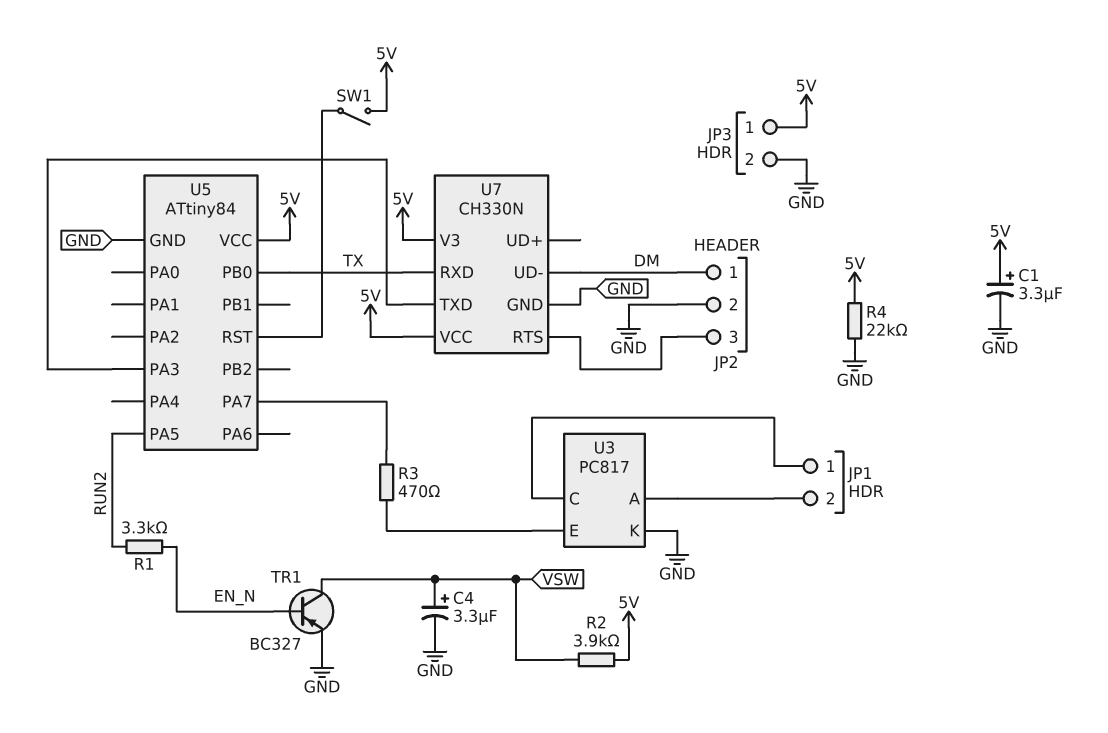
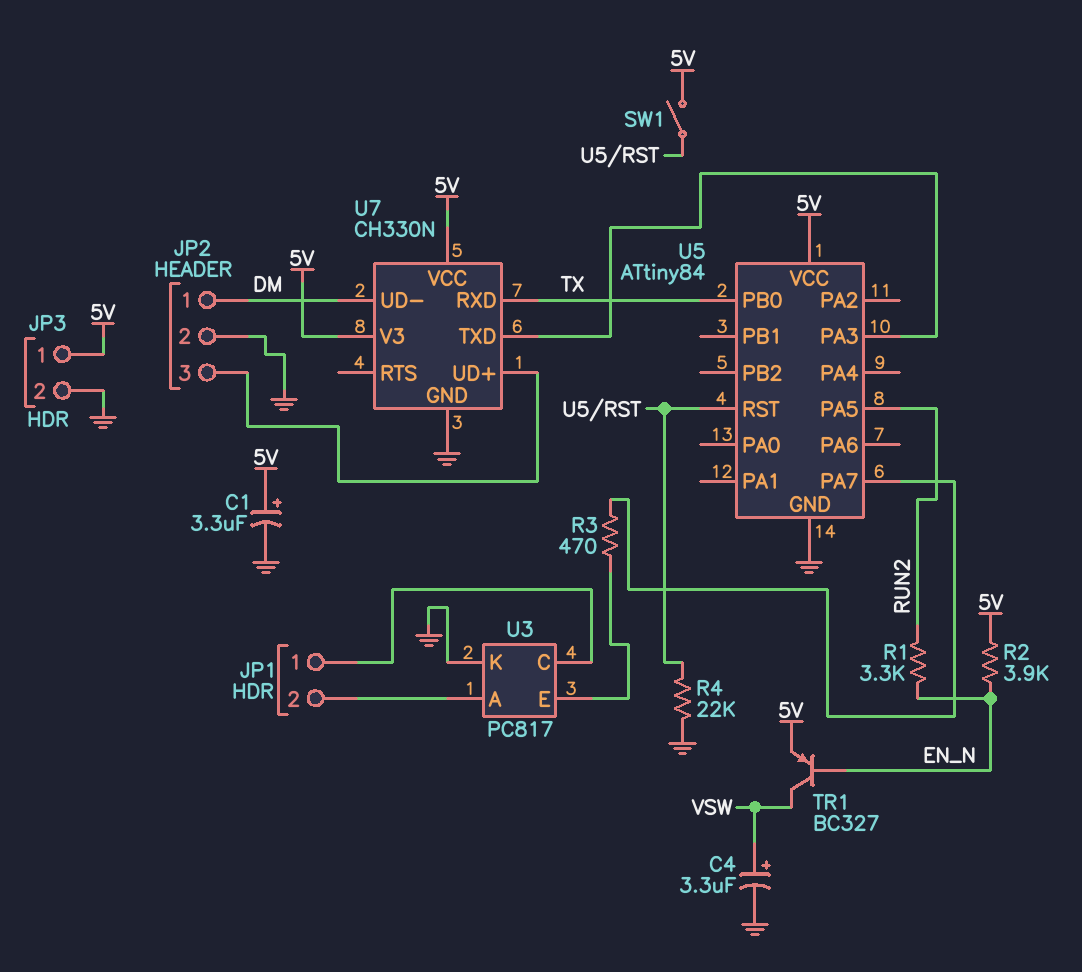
R2: 3.9k (5V, VSW) -> 3.9k (5V, EN_N)
R4: 22k (5V, GND) -> 22k (GND, U5/RST)
TR1: PNP BC327 (B EN_N, C VSW, E GND) -> PNP BC327 (B EN_N, C VSW, E 5V)
U7 pin RTS: JP2/3 -> none
U7 pin UD+: none -> JP2/3

